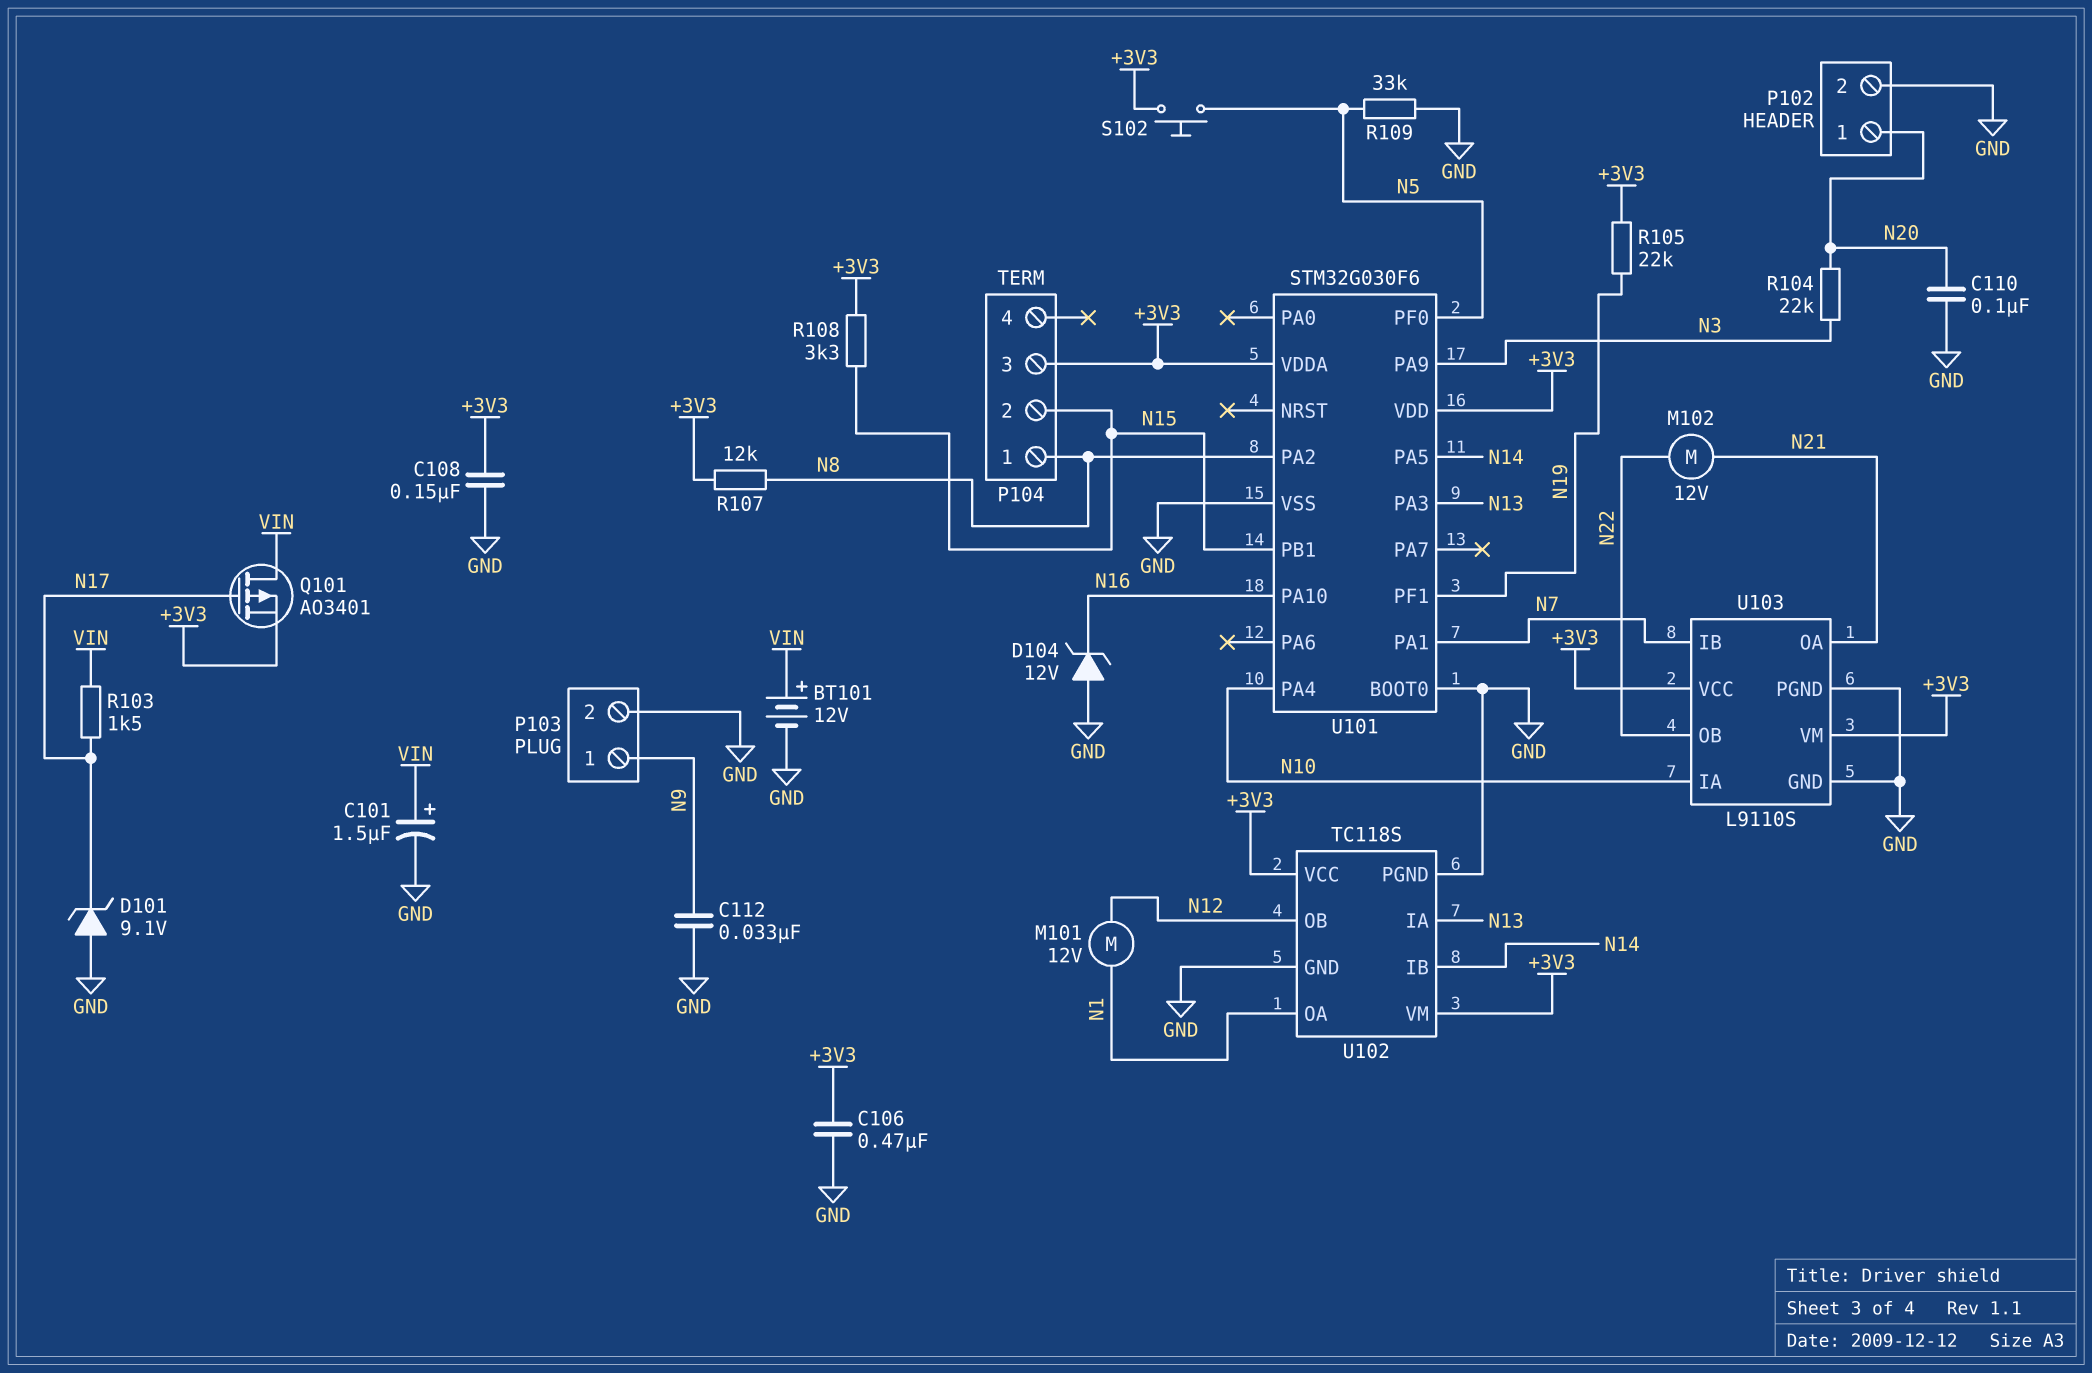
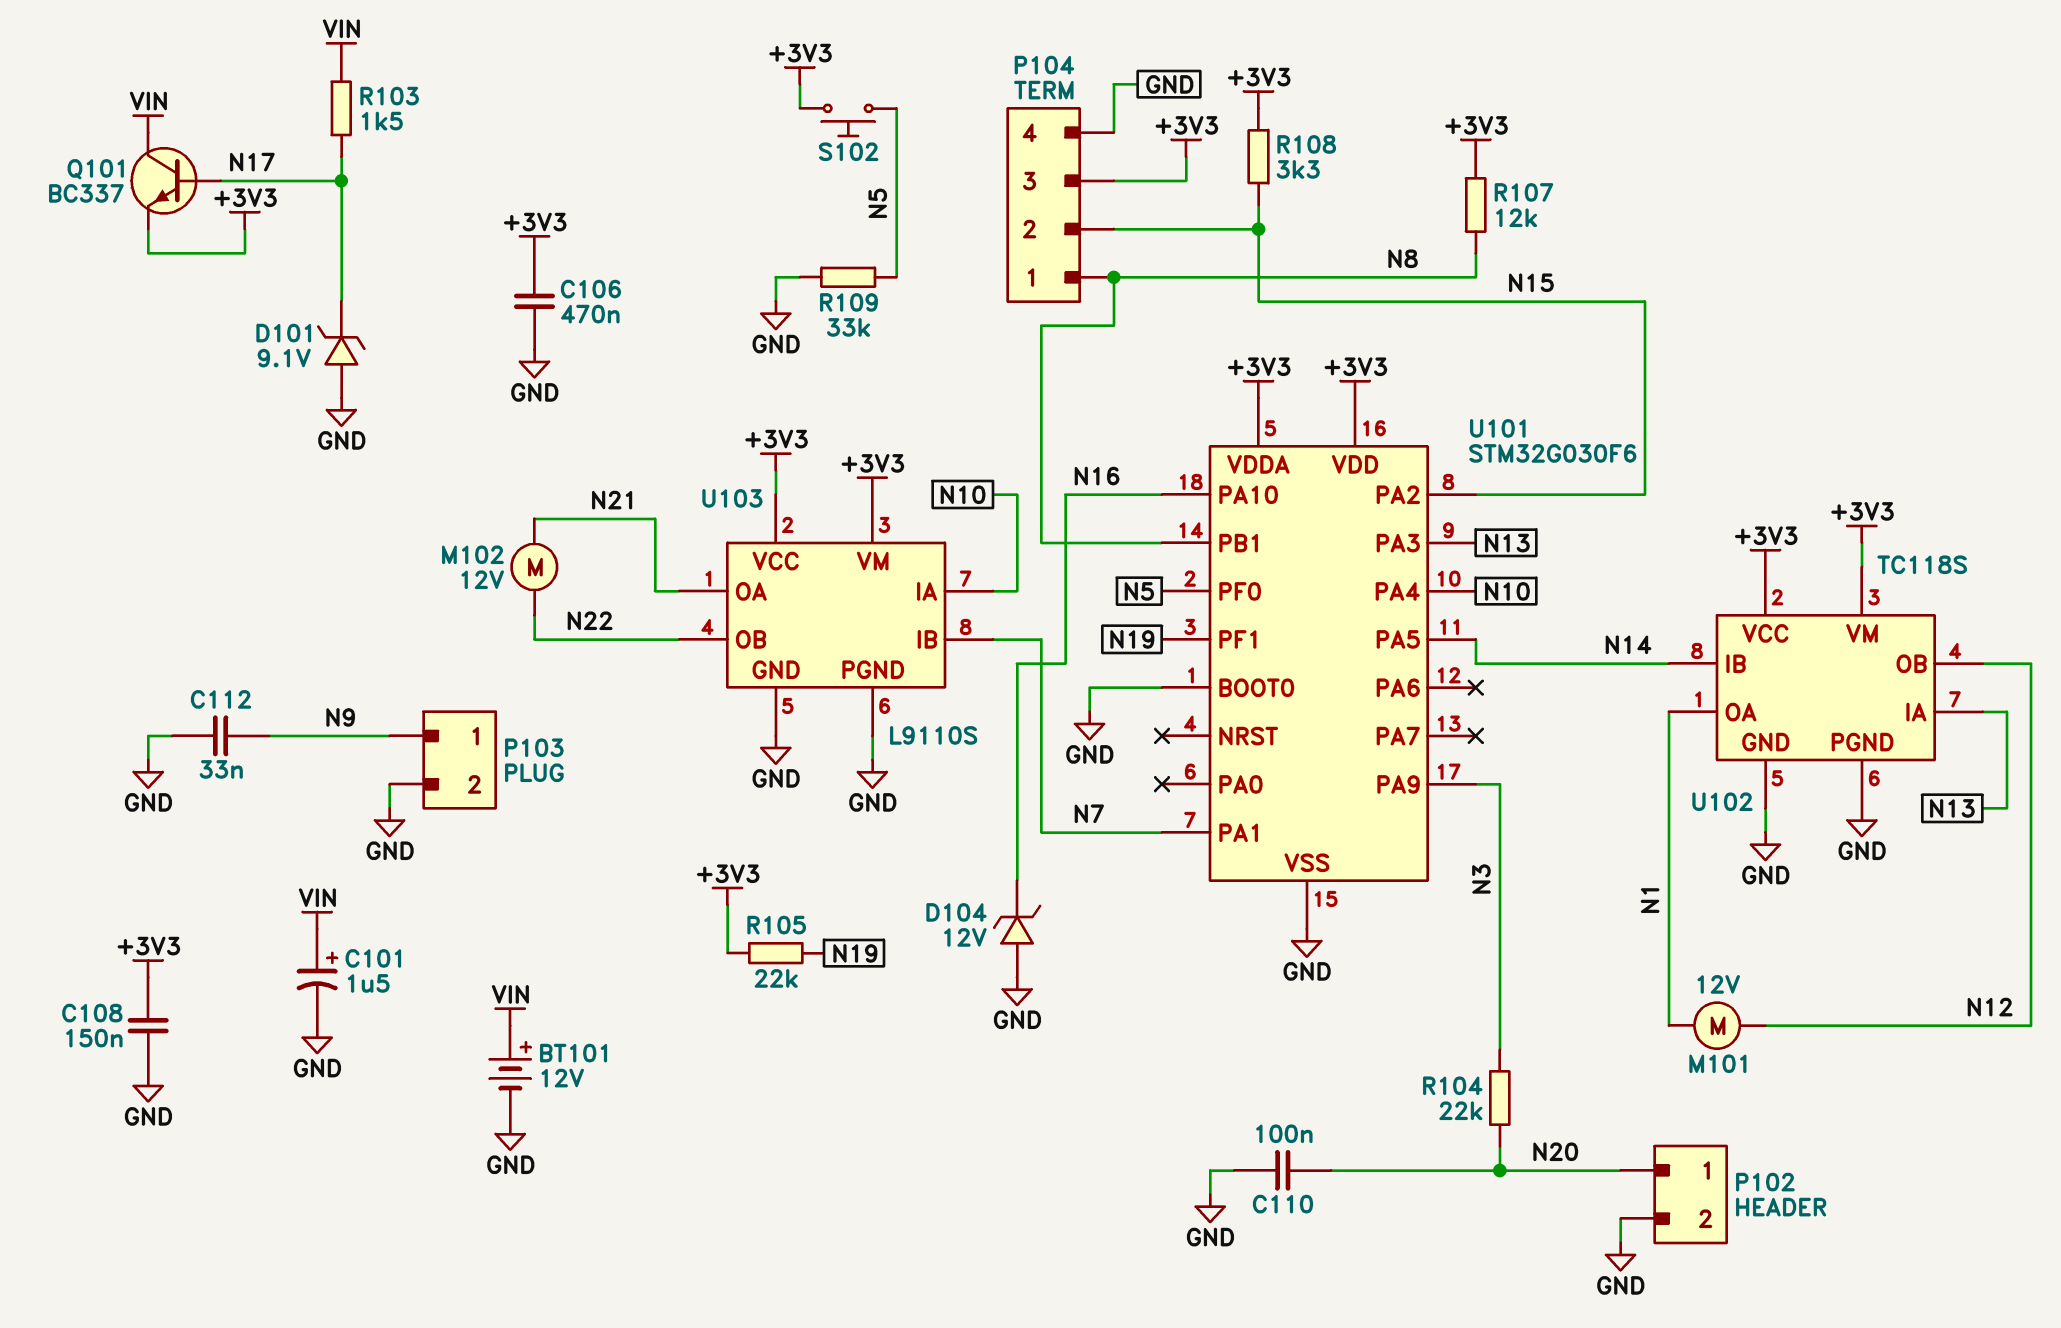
P104 pin 4: none -> GND
Q101: PMOS AO3401 (G N17, D VIN, S +3V3) -> NPN BC337 (B N17, C VIN, E +3V3)
U101 pin PA2: N8 -> N15
U101 pin PB1: N15 -> N8

